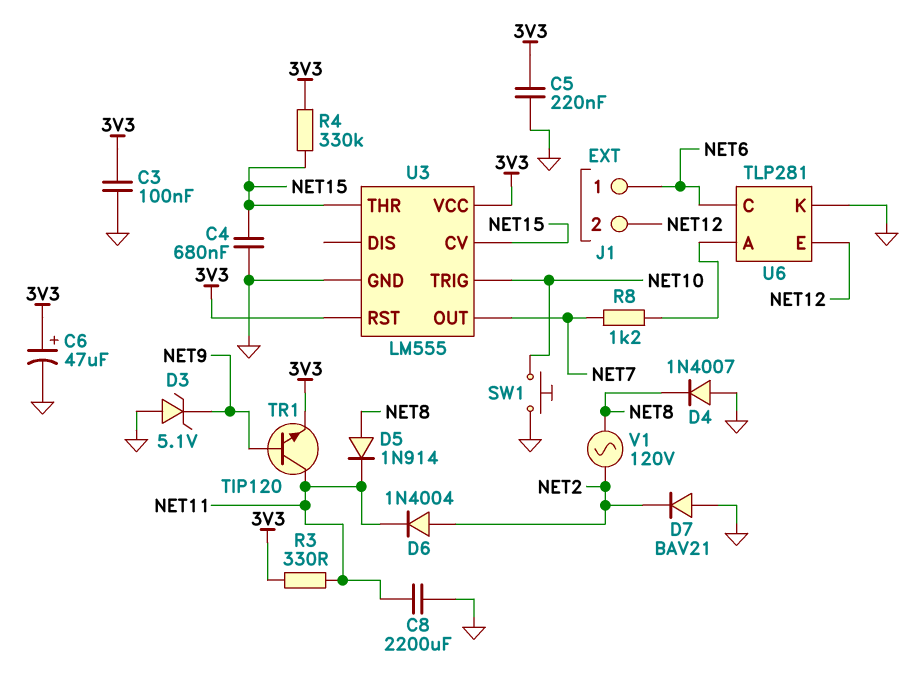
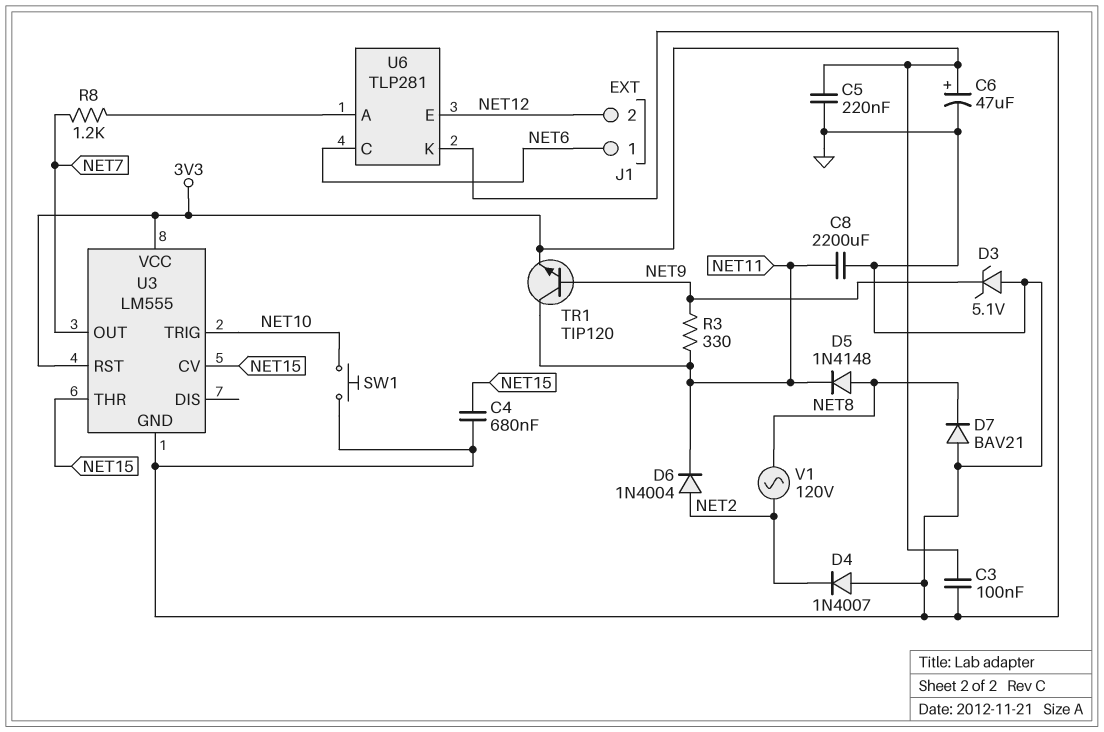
D4: diode 1N4007 (A GND, K NET8) -> diode 1N4007 (A GND, K NET2)
D5: diode 1N914 (A NET8, K NET11) -> diode 1N4148 (A NET8, K NET11)
D7: diode BAV21 (A GND, K NET2) -> diode BAV21 (A GND, K NET8)
R3: 330 (3V3, NET11) -> 330 (NET9, NET11)
R4: 330k (3V3, NET15) -> none

